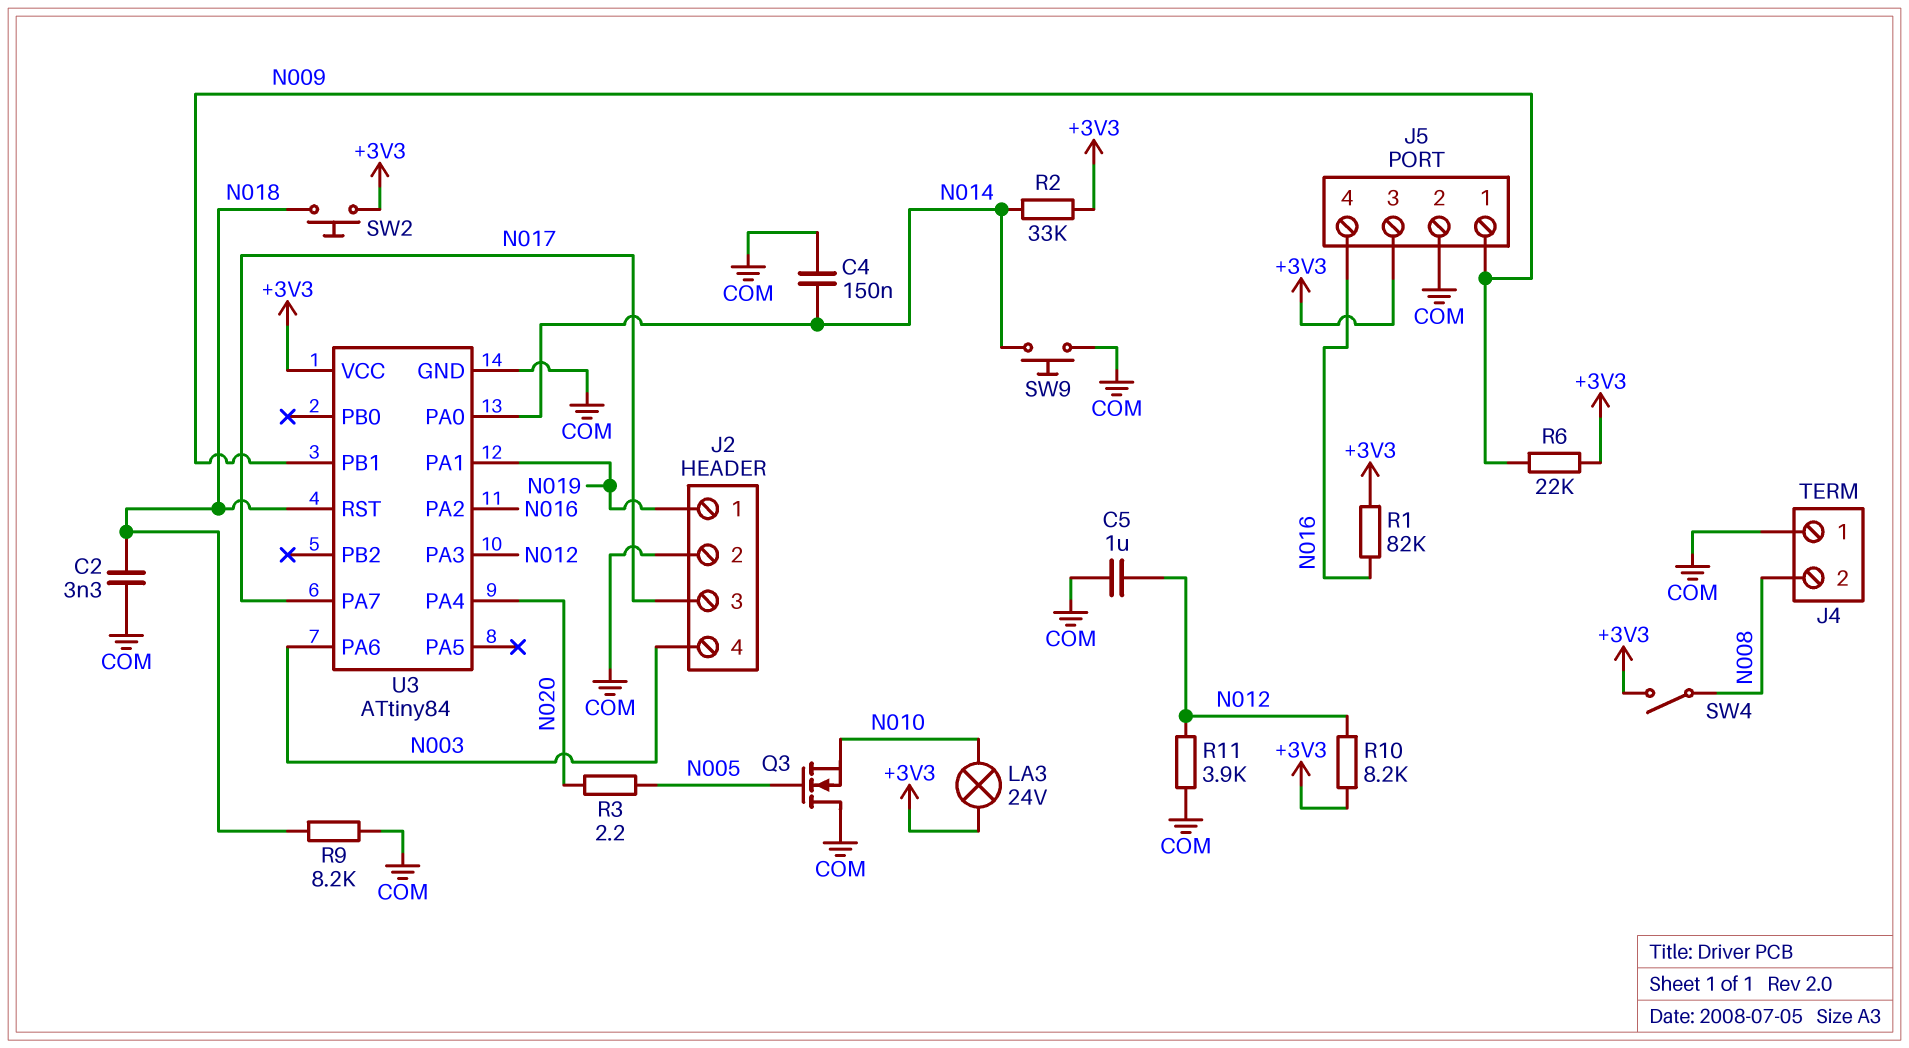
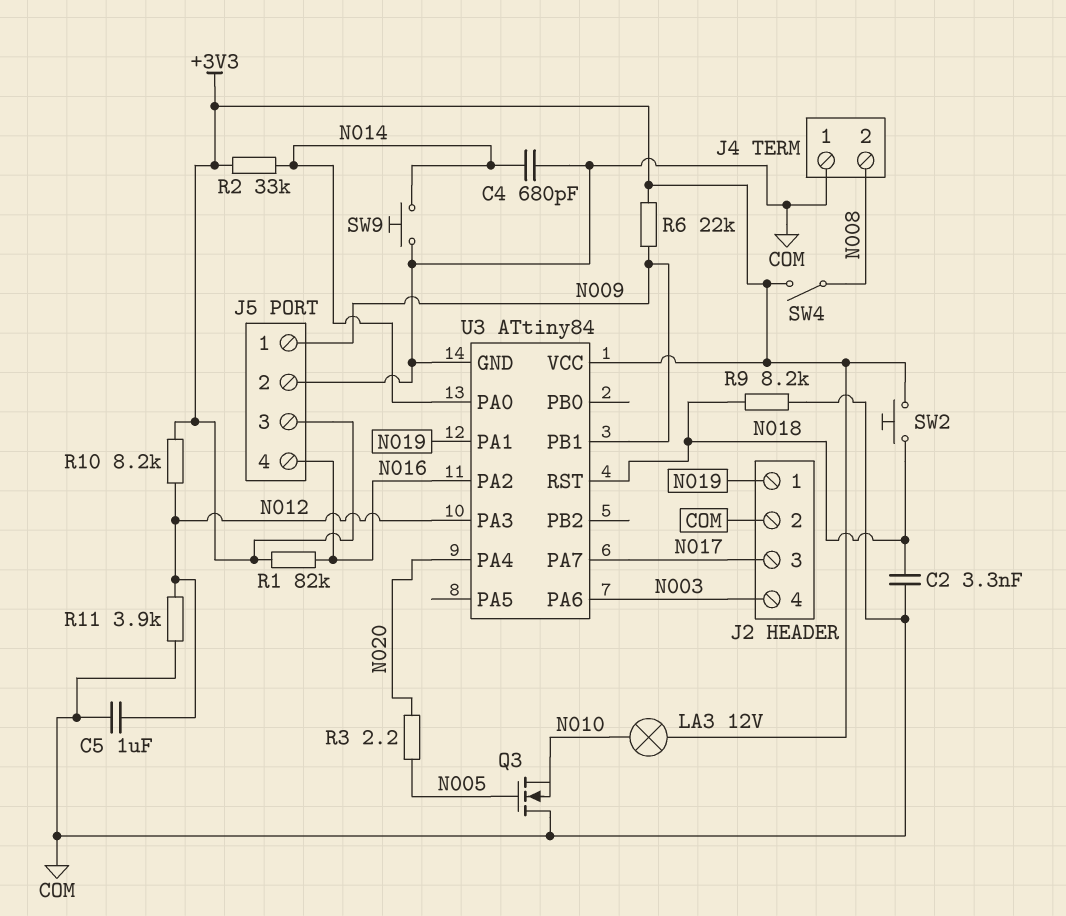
C4: 150nF (COM, N014) -> 680pF (COM, N014)
LA3: lamp 24V (+3V3, N010) -> lamp 12V (+3V3, N010)

